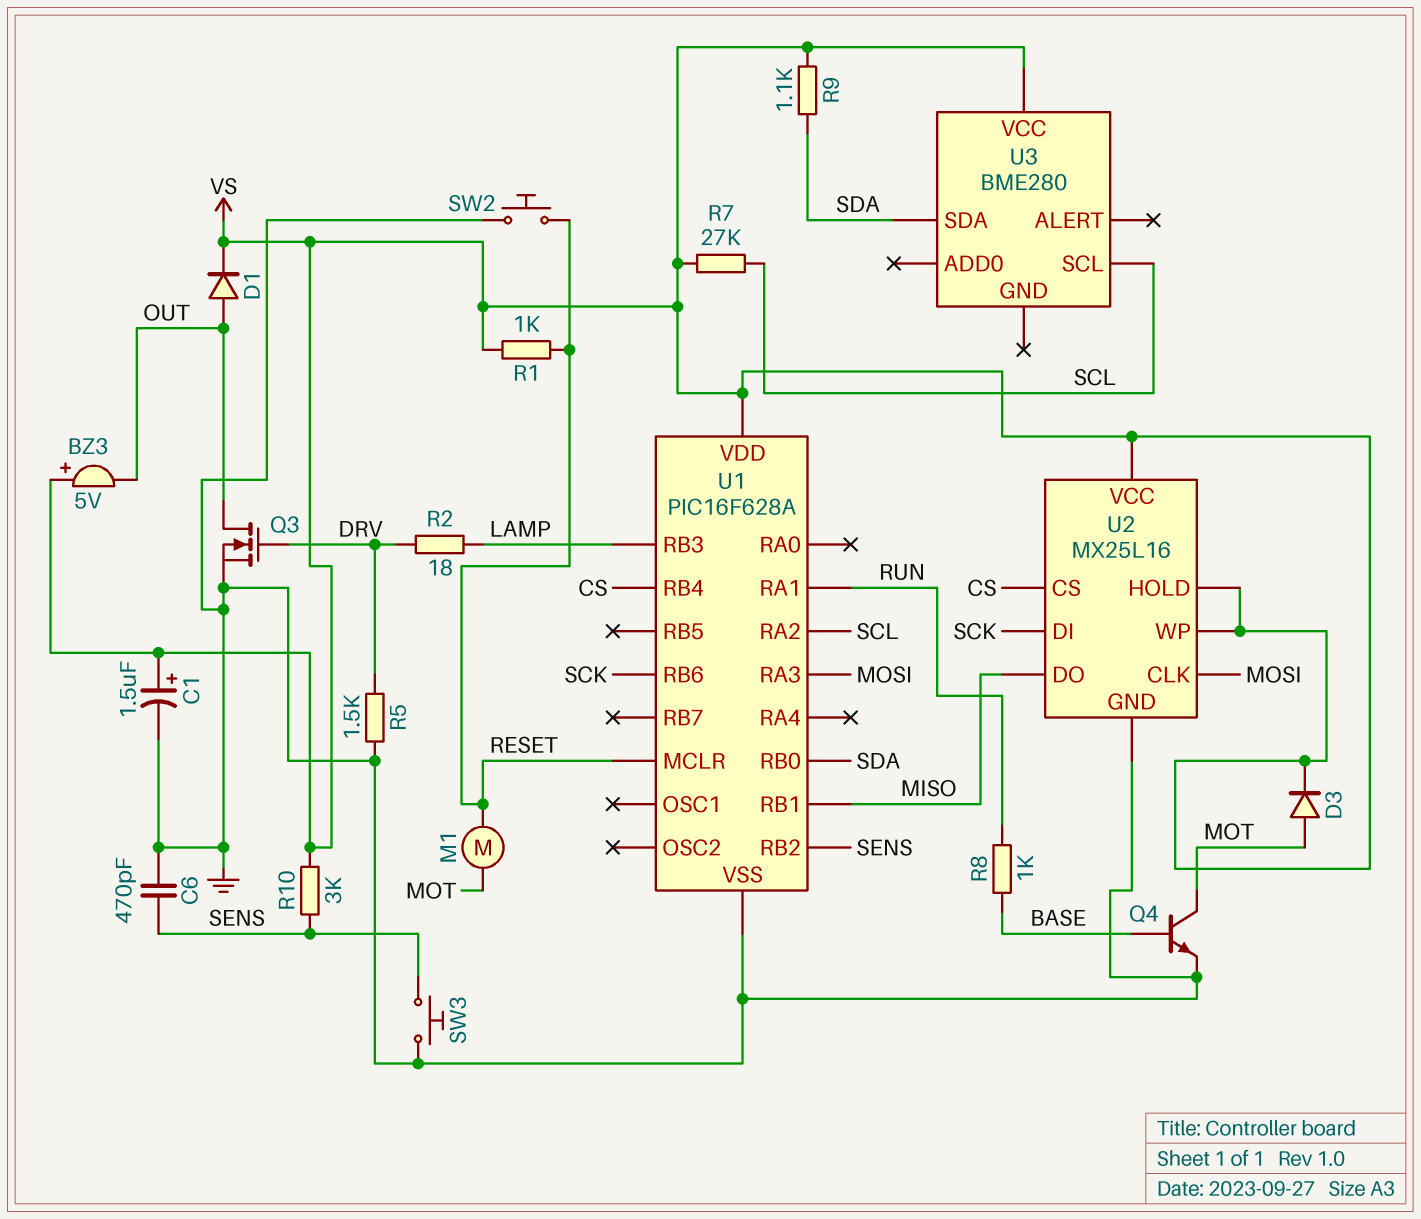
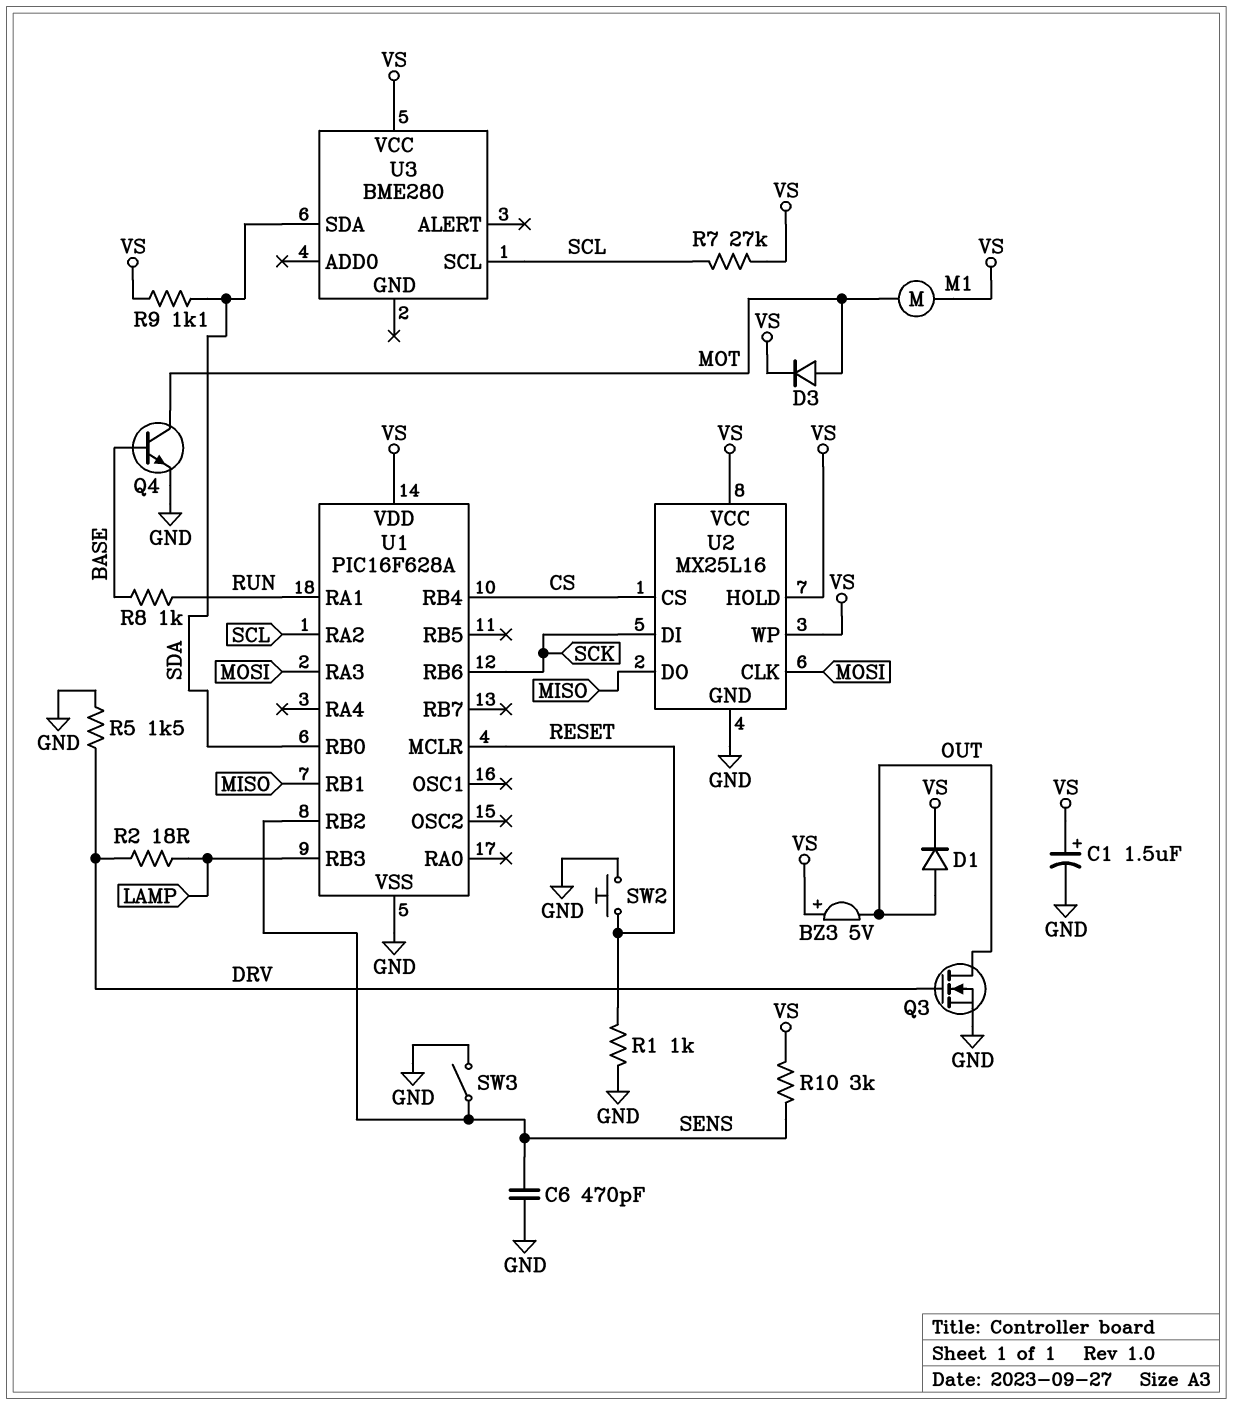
M1: motor (MOT, RESET) -> motor (MOT, VS)
R1: 1k (RESET, VS) -> 1k (GND, RESET)
SW3: button (GND, SENS) -> switch (GND, SENS)

